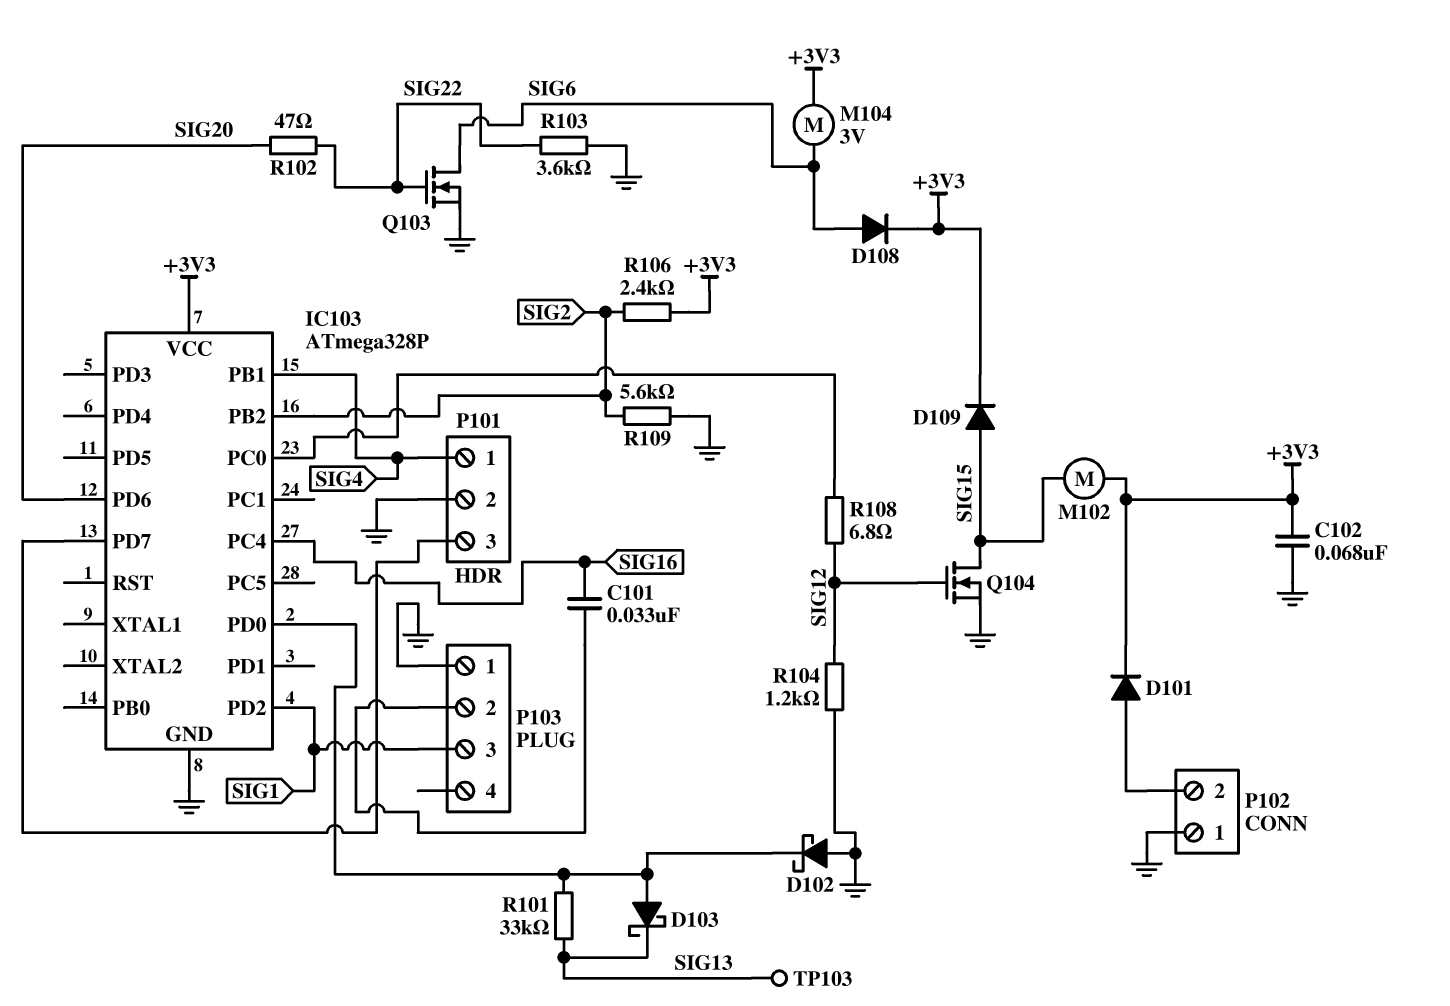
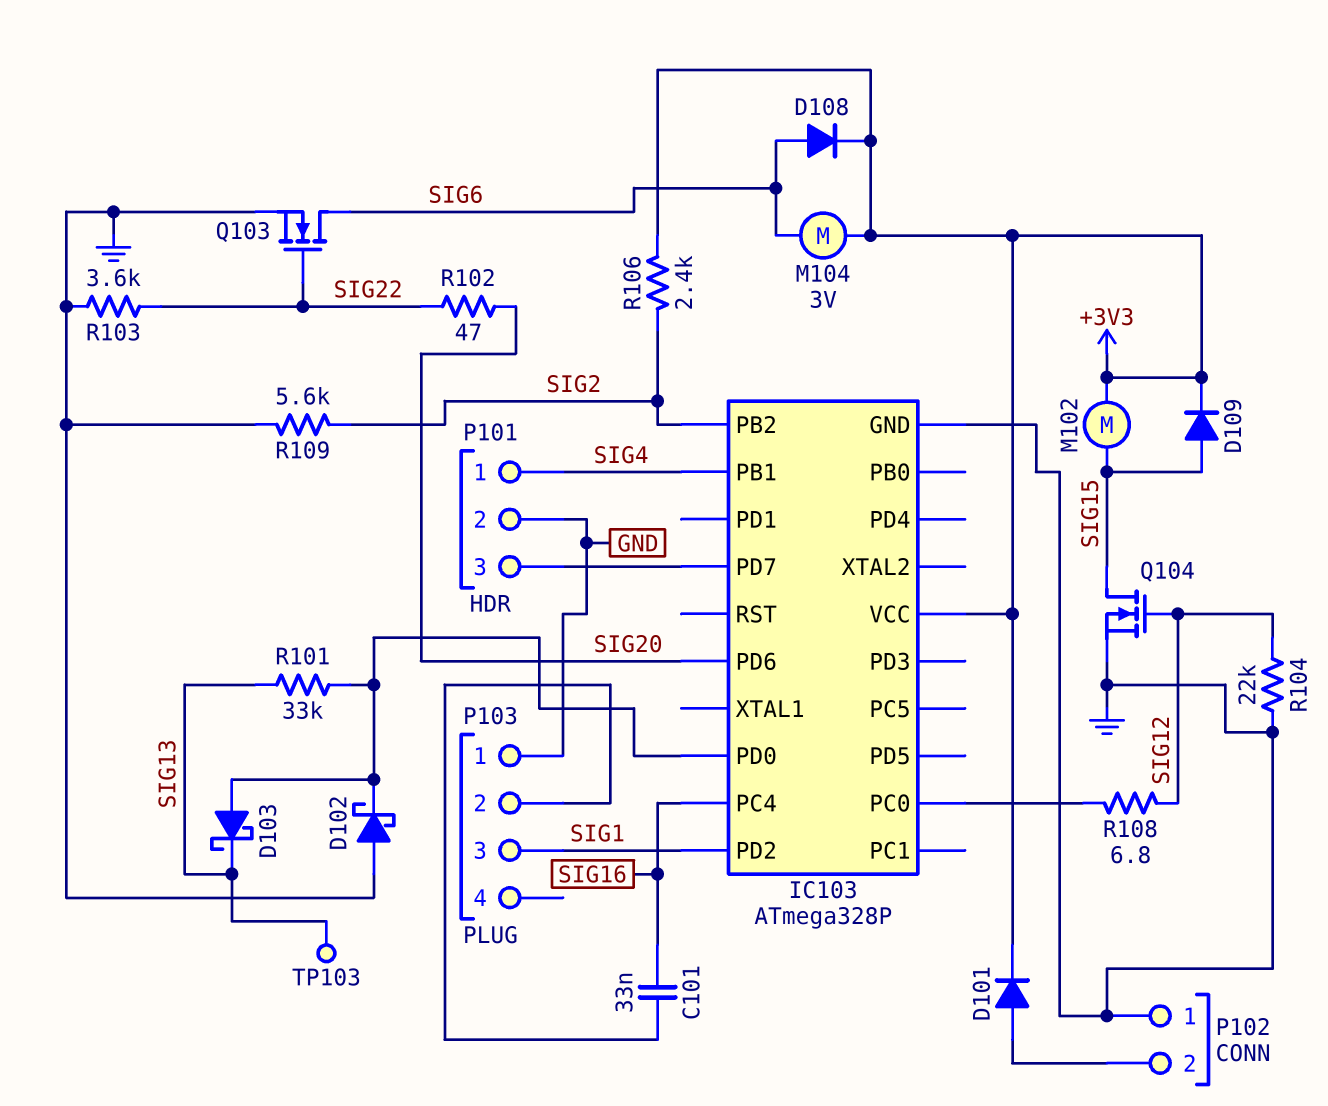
C102: 68nF (+3V3, GND) -> none
R104: 1.2k (GND, SIG12) -> 22k (GND, SIG12)

